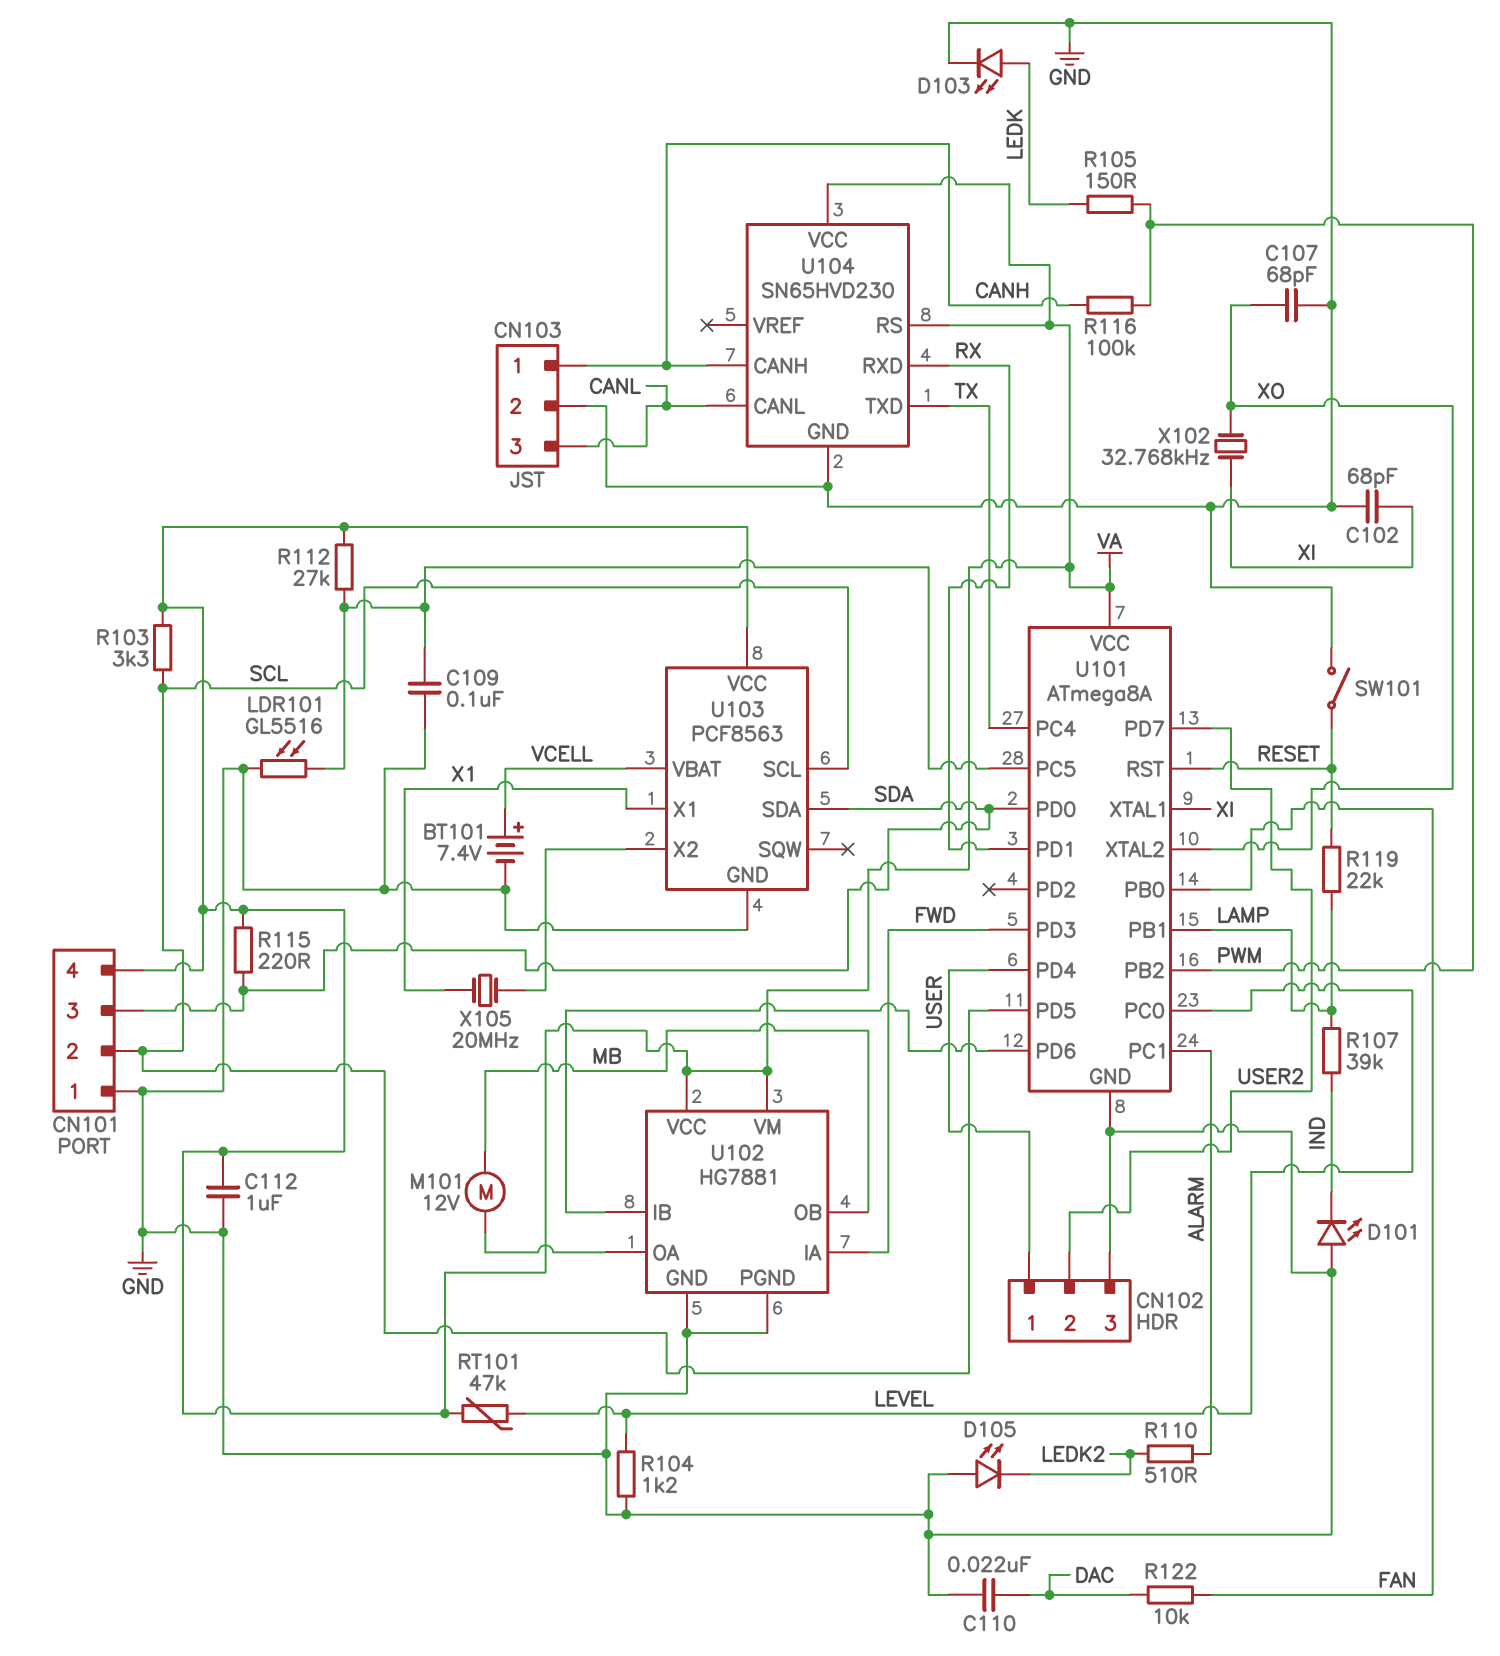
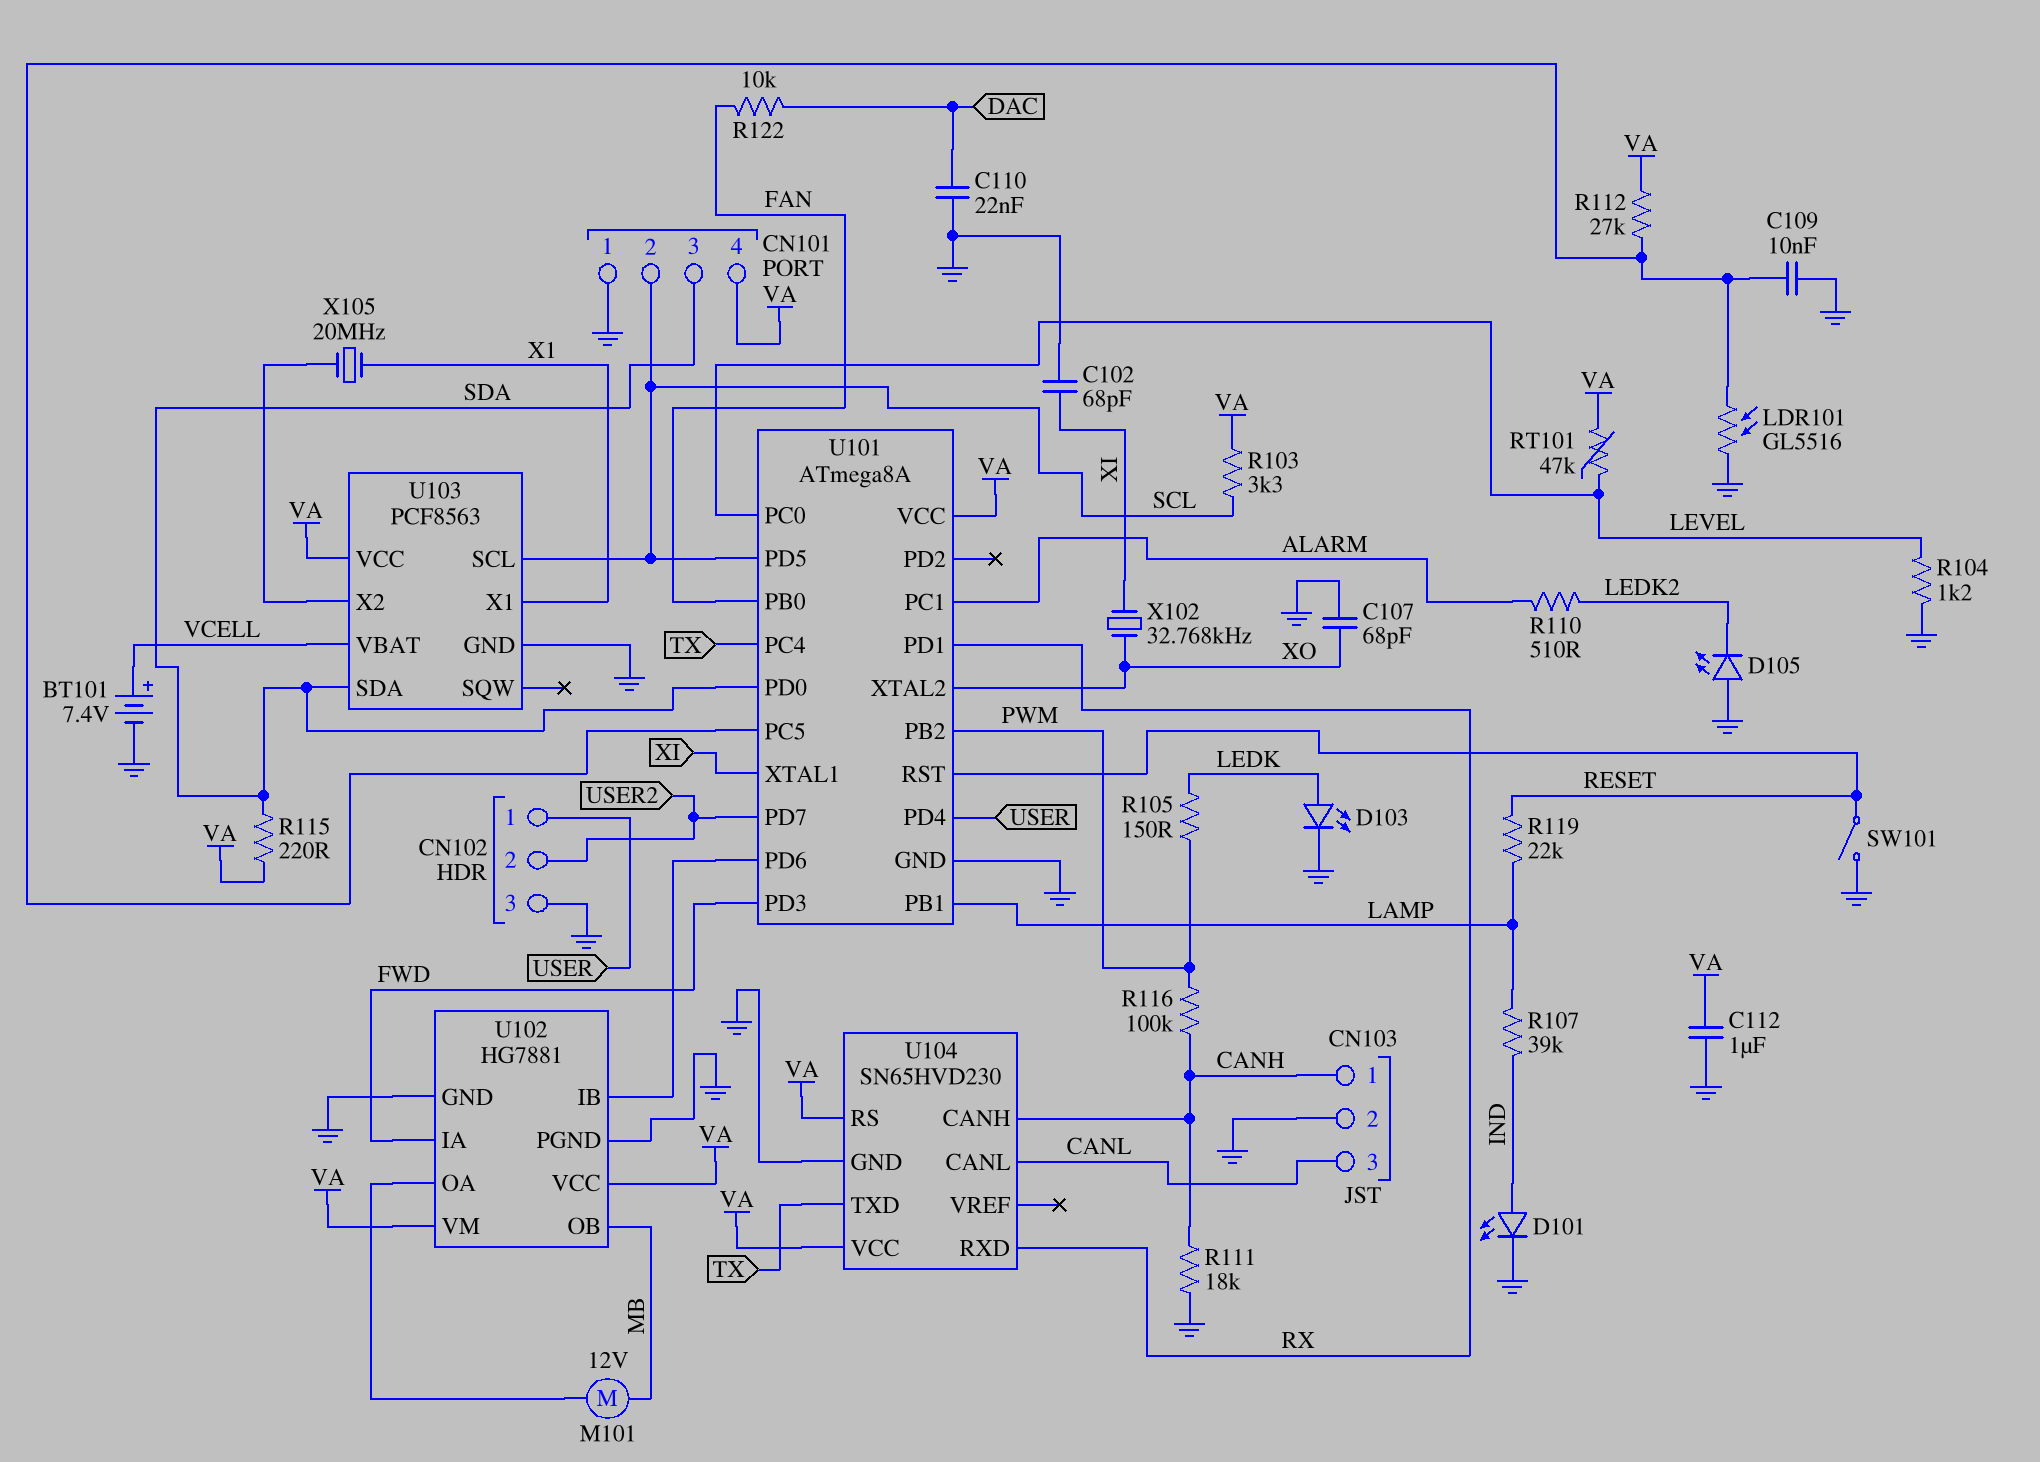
C109: 100nF (GND, U101/PC5) -> 10nF (GND, U101/PC5)
D101: LED (A GND, K IND) -> LED (A IND, K GND)
R111: none -> 18k (CANH, GND)

